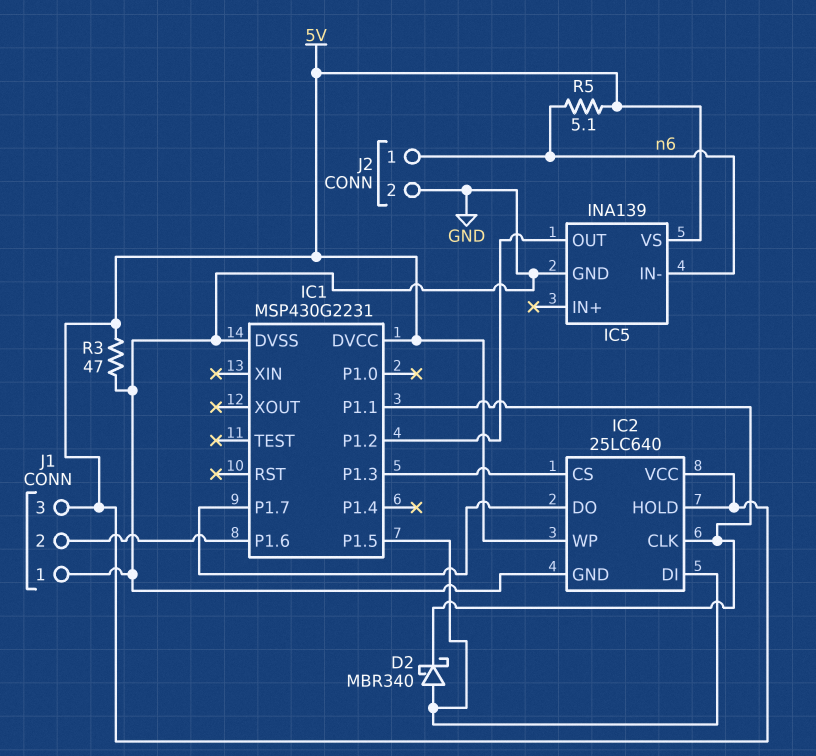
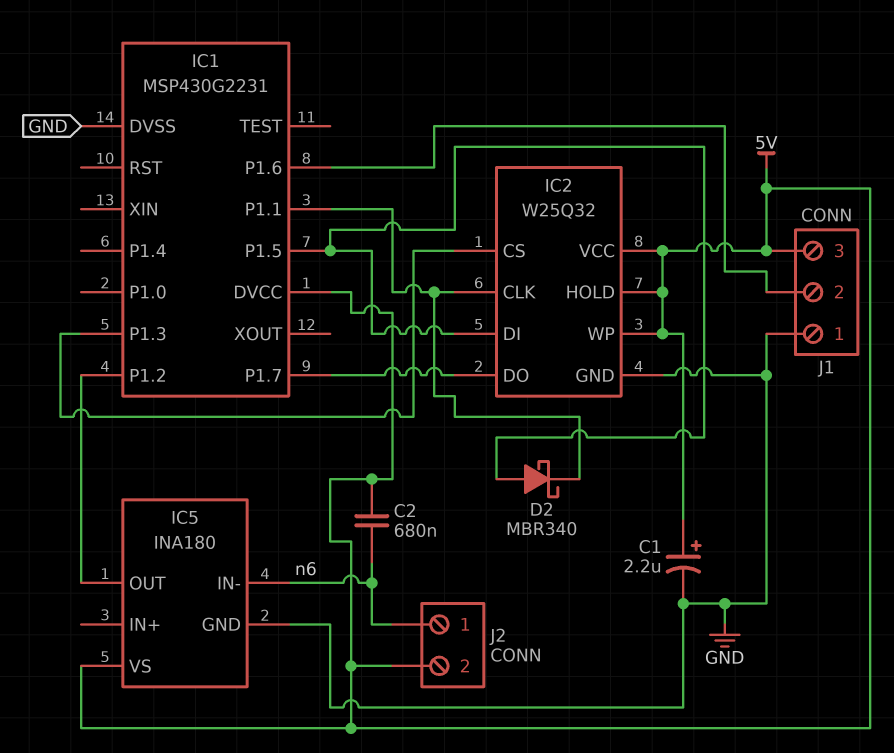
C1: none -> 2.2uF (plus 5V, minus GND)
C2: none -> 680nF (5V, n6)
IC2: 25LC640 -> W25Q32
IC5: INA139 -> INA180
J2 pin 2: GND -> 5V
R3: 47 (5V, GND) -> none
R5: 5.1 (5V, n6) -> none

